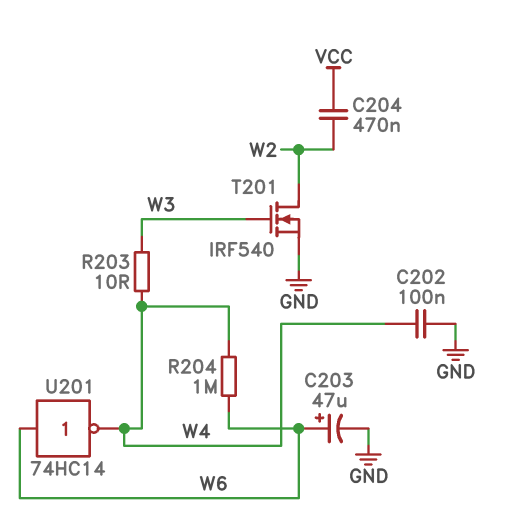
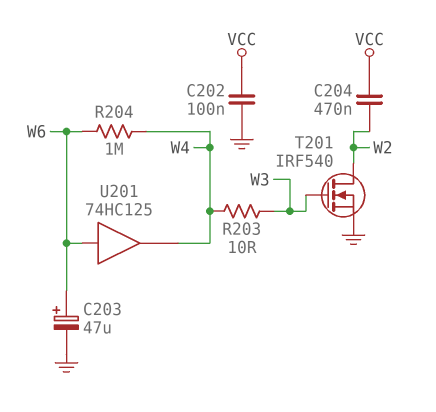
C202: 100nF (GND, W4) -> 100nF (GND, VCC)
U201: NOT 74HC14 (in W6, out W4) -> buffer 74HC125 (in W6, out W4)

